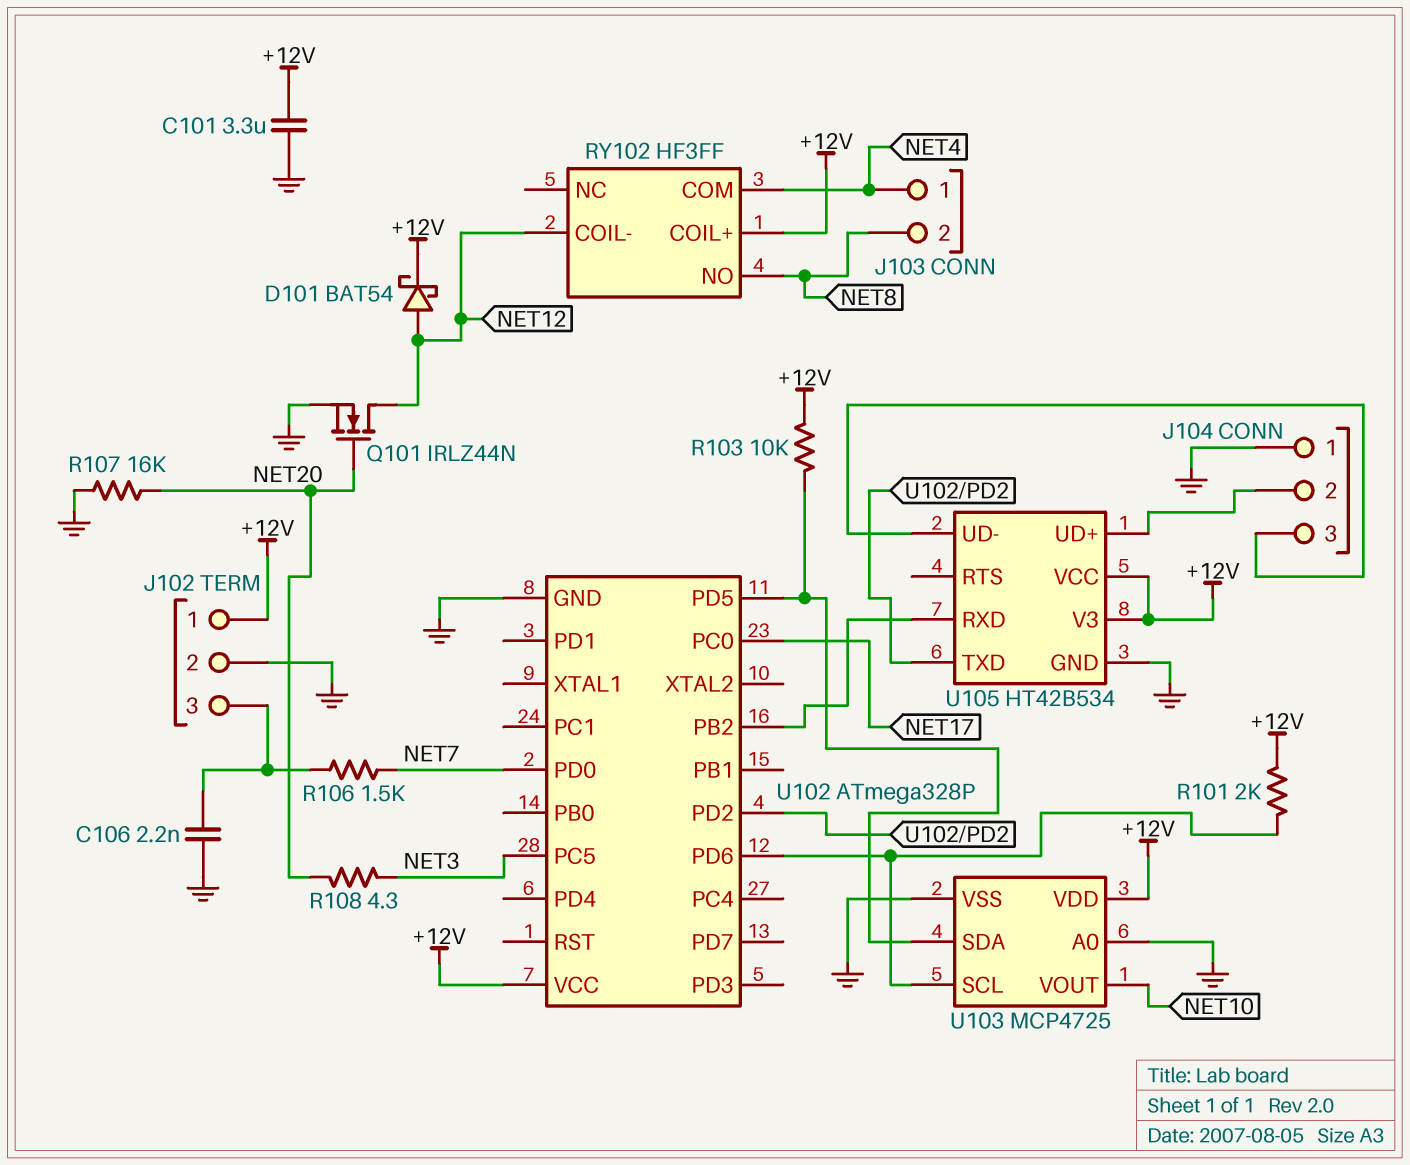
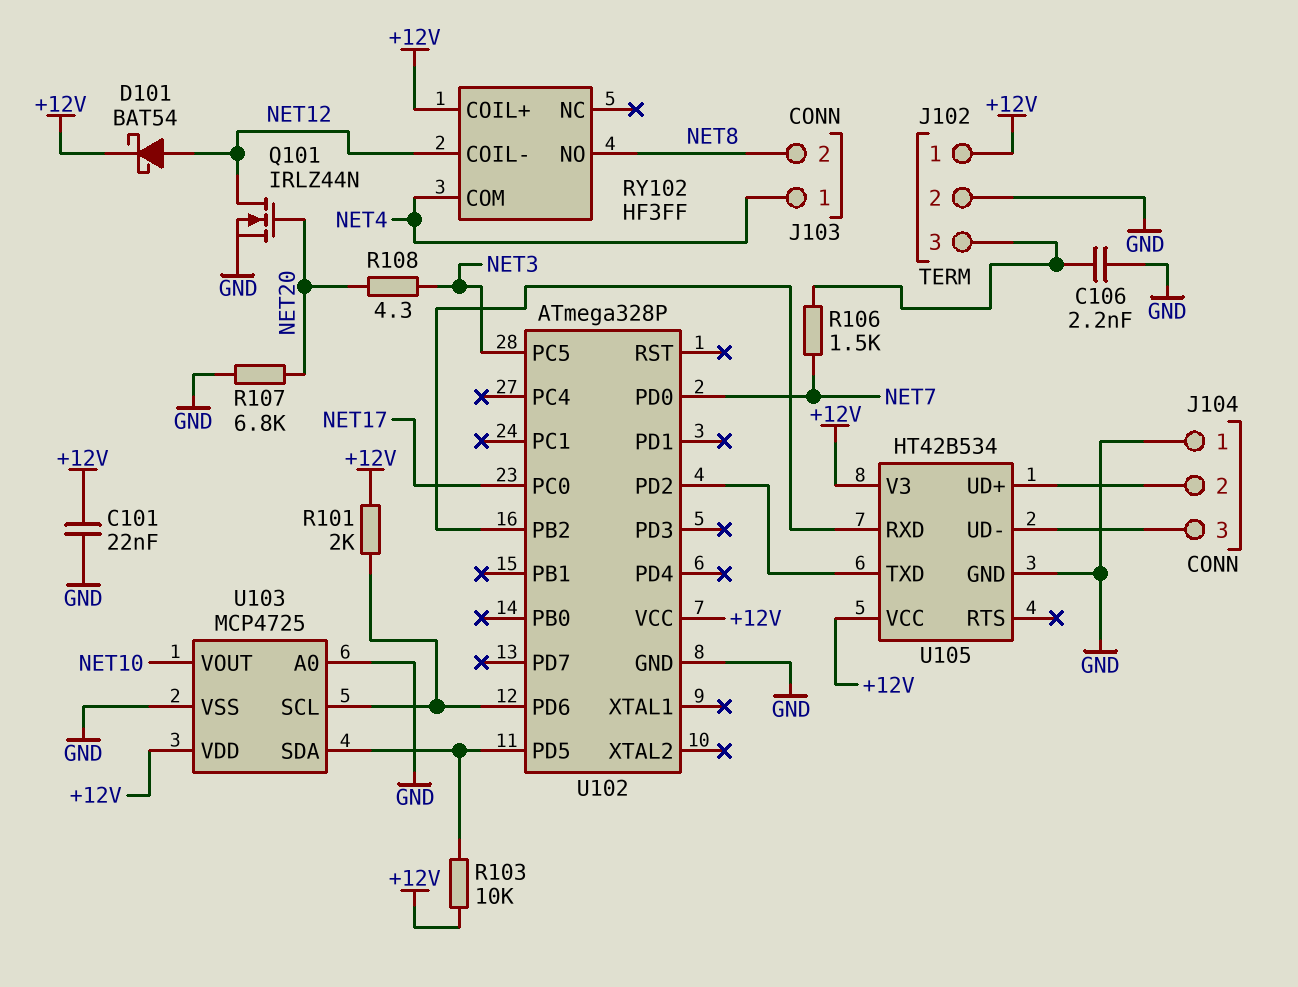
C101: 3.3uF (+12V, GND) -> 22nF (+12V, GND)
R107: 16k (GND, NET20) -> 6.8k (GND, NET20)

